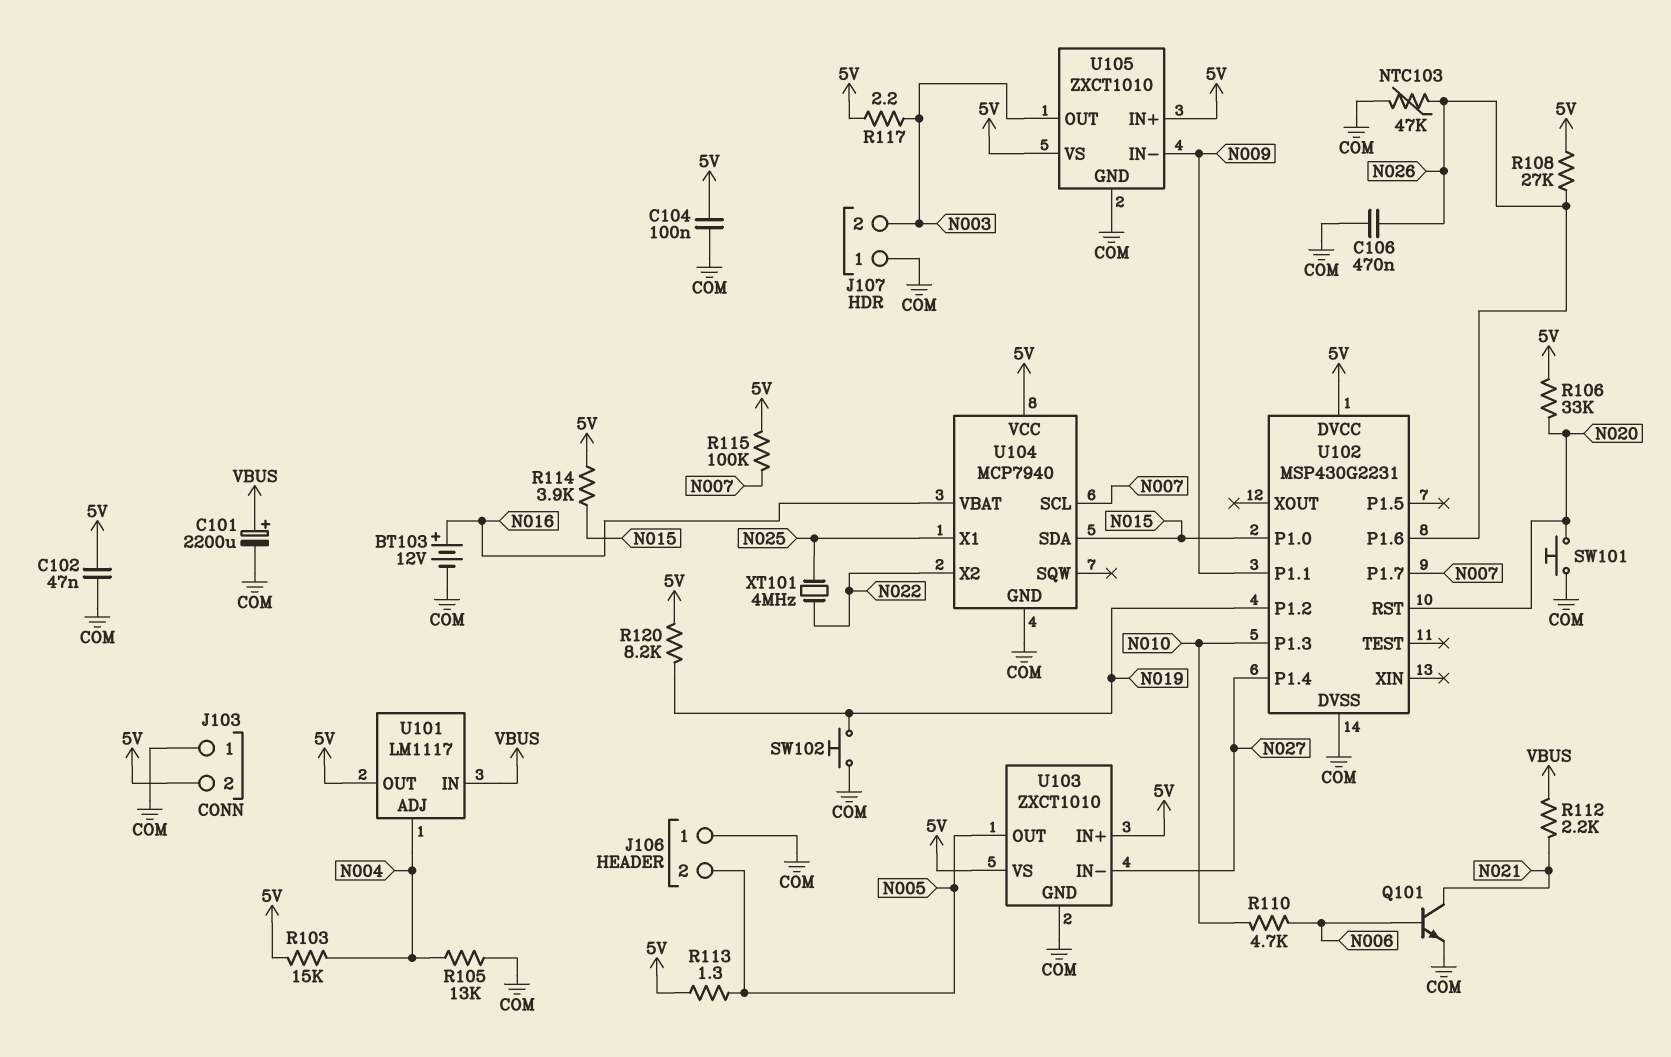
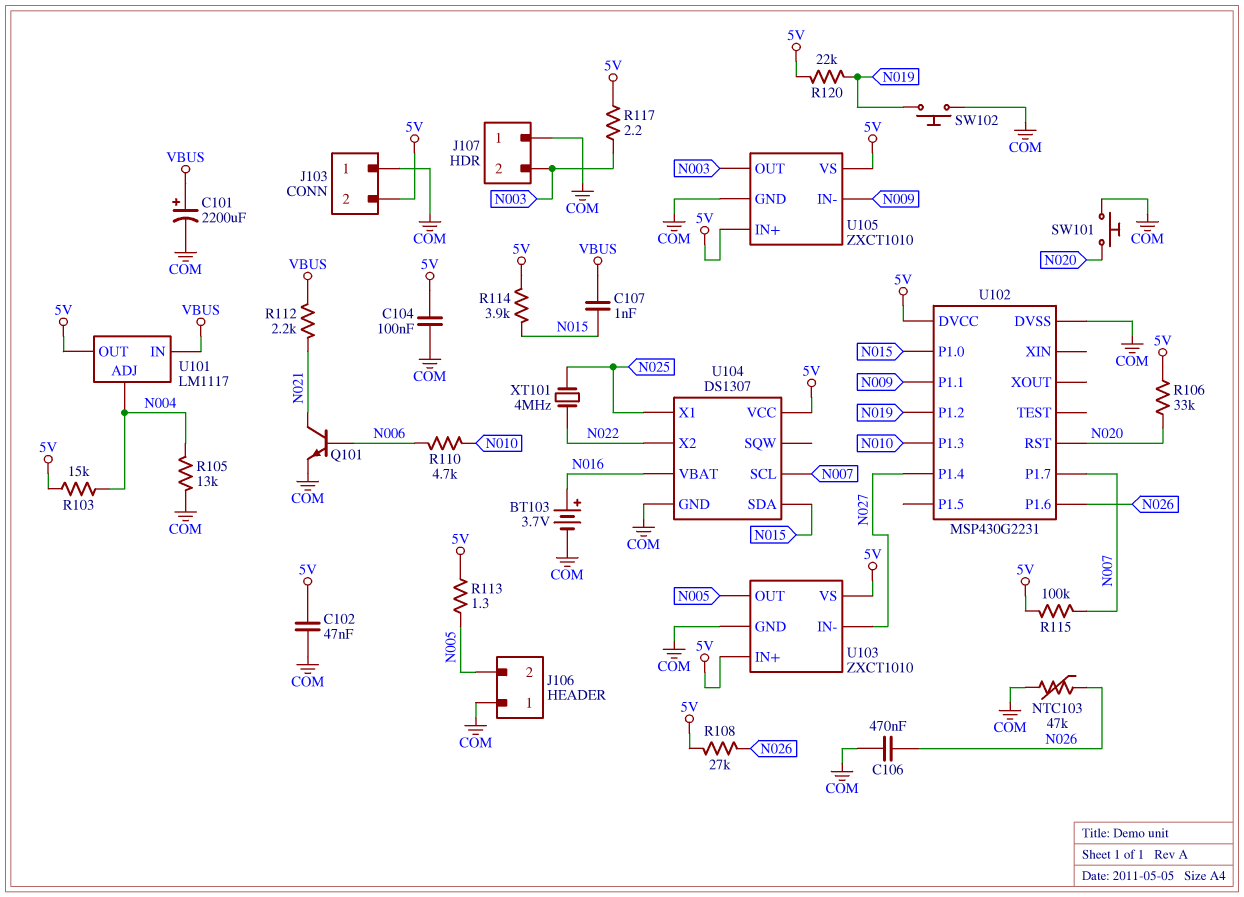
BT103: 12V (plus N016, minus COM) -> 3.7V (plus N016, minus COM)
C107: none -> 1nF (N015, VBUS)
R120: 8.2k (5V, N019) -> 22k (5V, N019)
U104: MCP7940 -> DS1307

